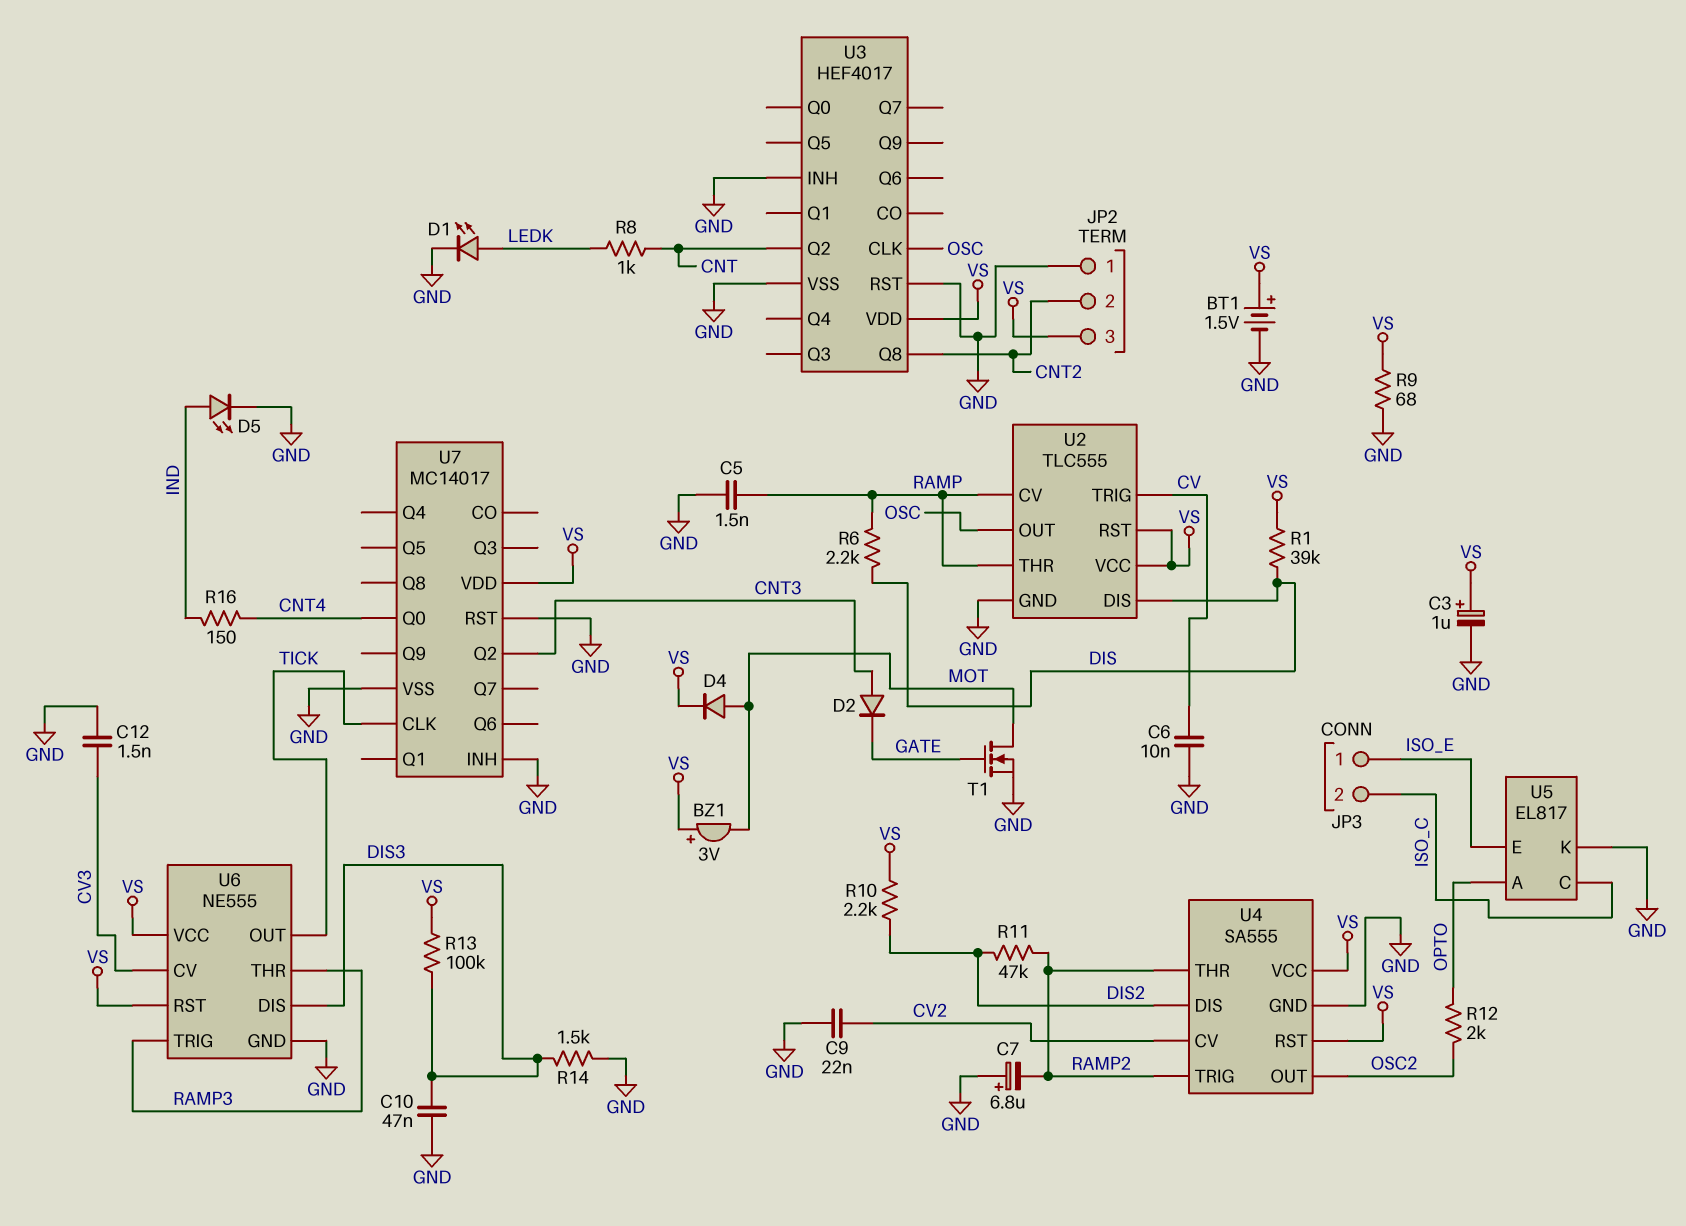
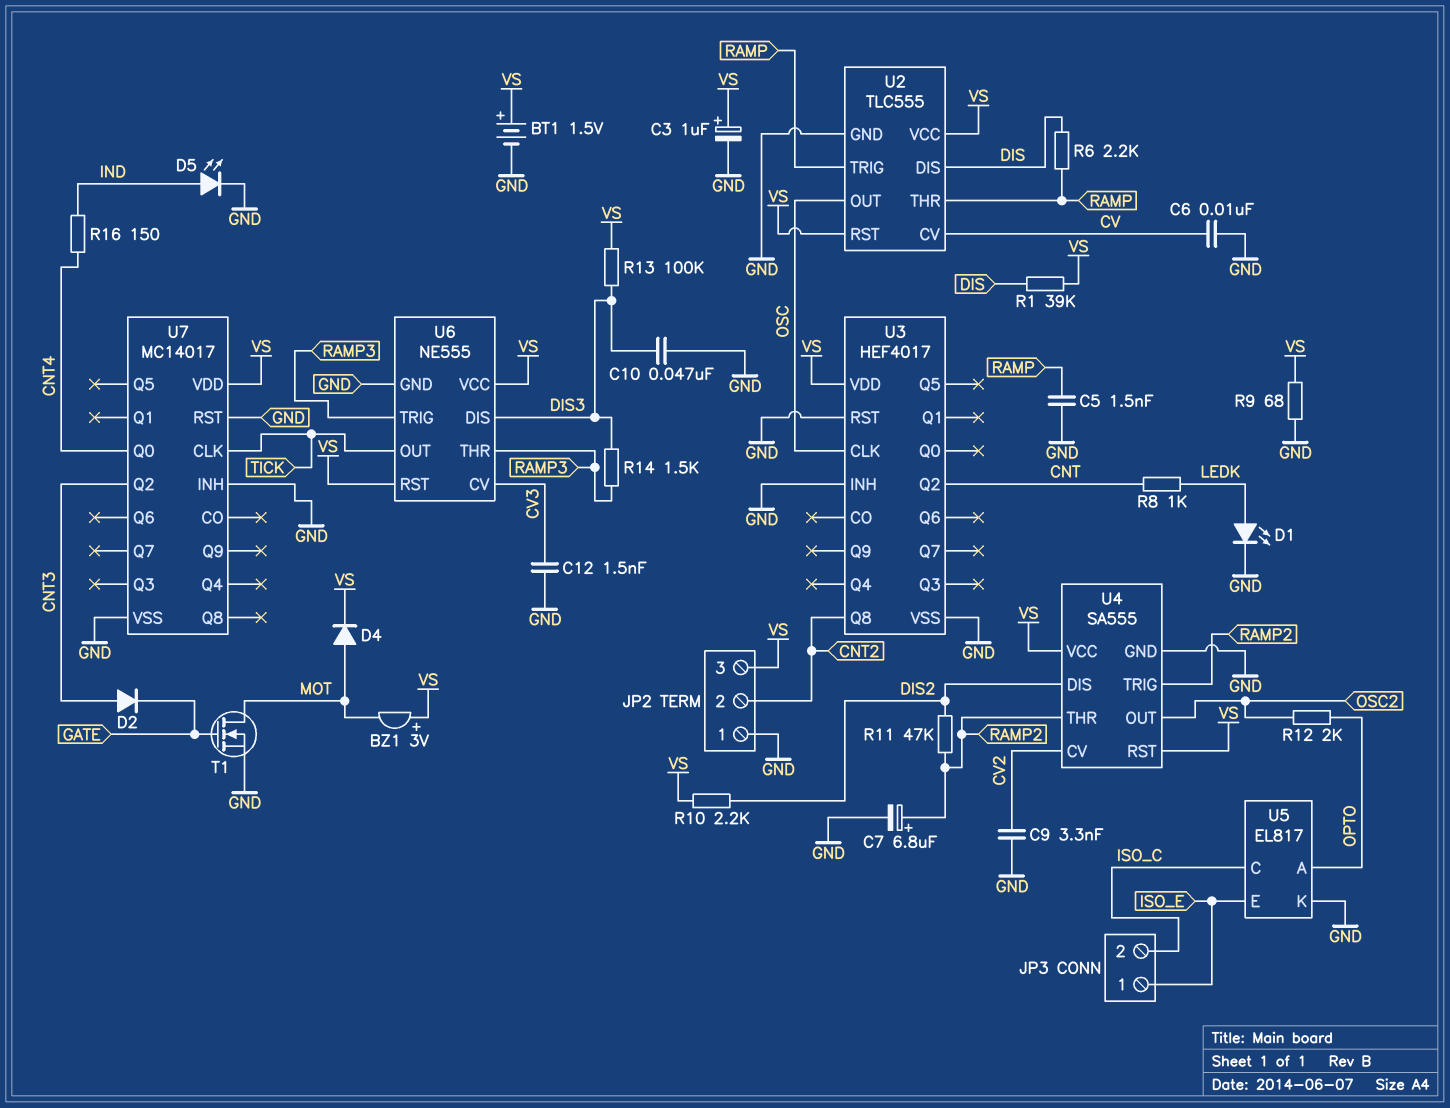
C7: 6.8uF (plus GND, minus RAMP2) -> 6.8uF (plus RAMP2, minus GND)
C9: 22nF (CV2, GND) -> 3.3nF (CV2, GND)
R14: 1.5k (DIS3, GND) -> 1.5k (DIS3, RAMP3)
U2 pin CV: RAMP -> CV
U2 pin TRIG: CV -> RAMP

